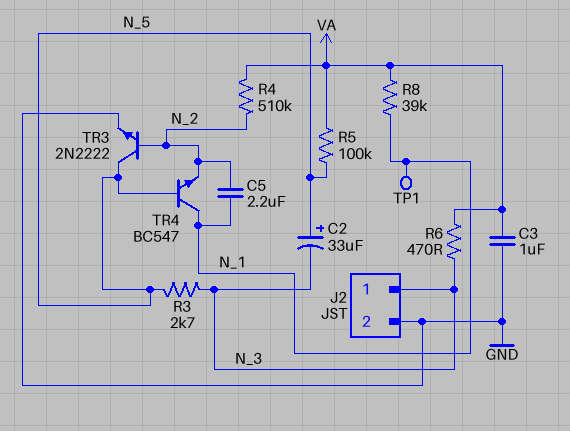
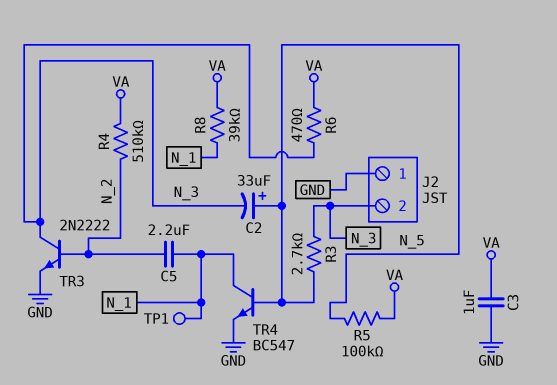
J2 pin 1: N_3 -> GND
J2 pin 2: GND -> N_3
TR3: NPN 2N2222 (B N_2, C N_5, E GND) -> NPN 2N2222 (B N_2, C N_3, E GND)
TR4: NPN BC547 (B N_5, C N_1, E N_2) -> NPN BC547 (B N_5, C N_1, E GND)

